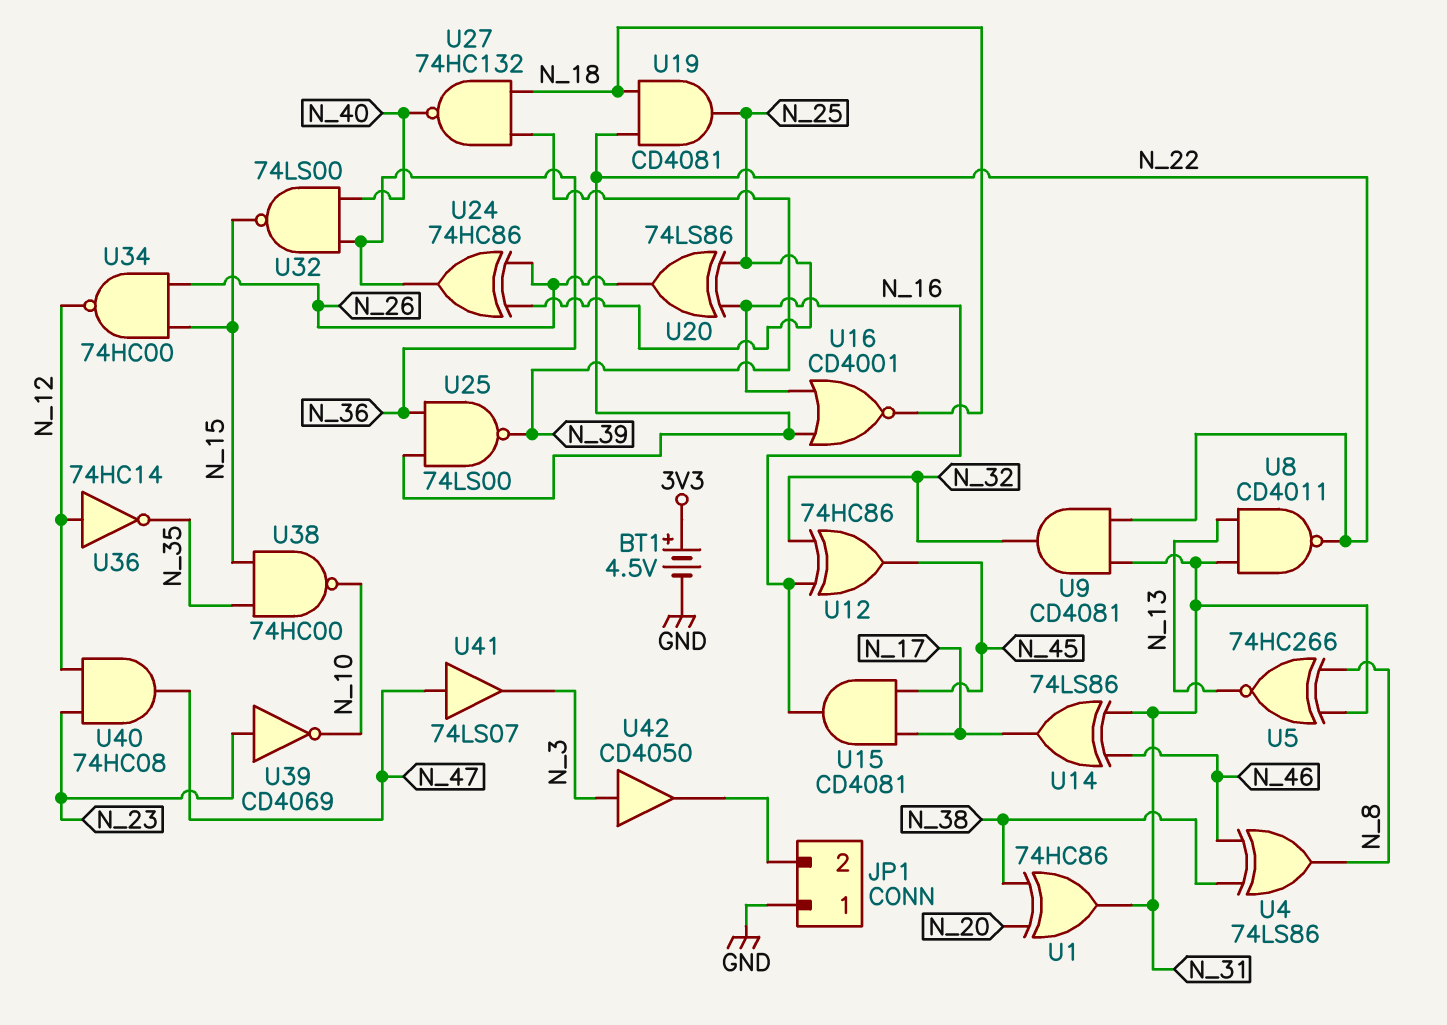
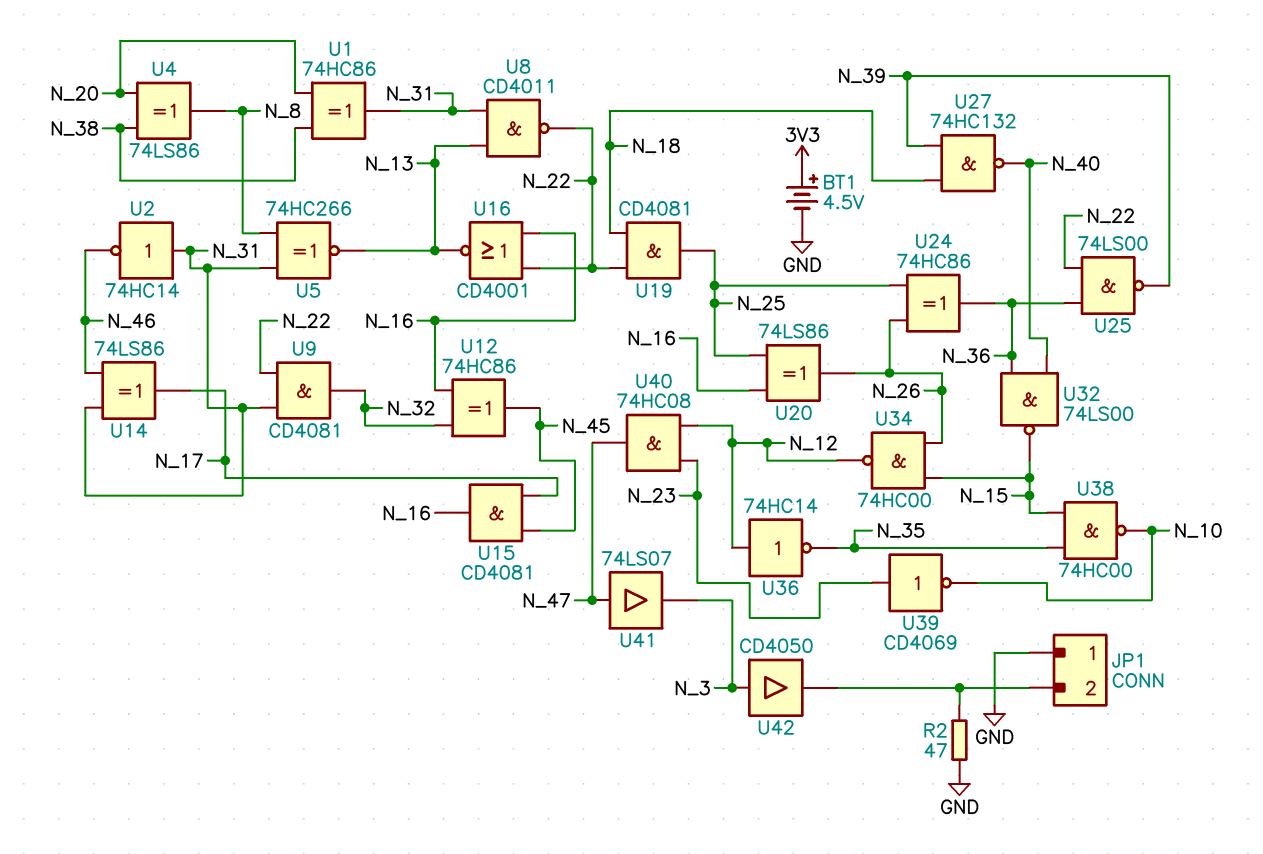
R2: none -> 47 (GND, JP1/2)
U2: none -> NOT 74HC14 (in N_31, out N_46)
U4: XOR 74LS86 (in N_38, in N_46, out N_8) -> XOR 74LS86 (in N_20, in N_38, out N_8)
U16: NOR CD4001 (in N_16, in N_22, out N_18) -> NOR CD4001 (in N_16, in N_22, out N_13)

